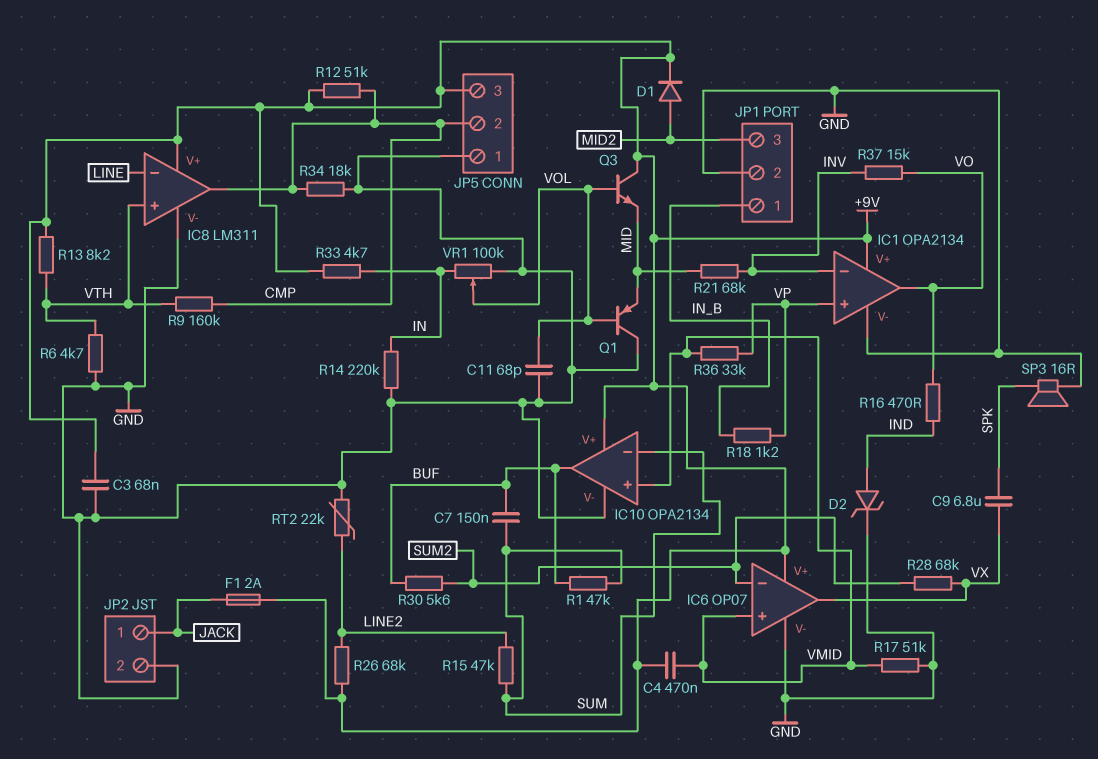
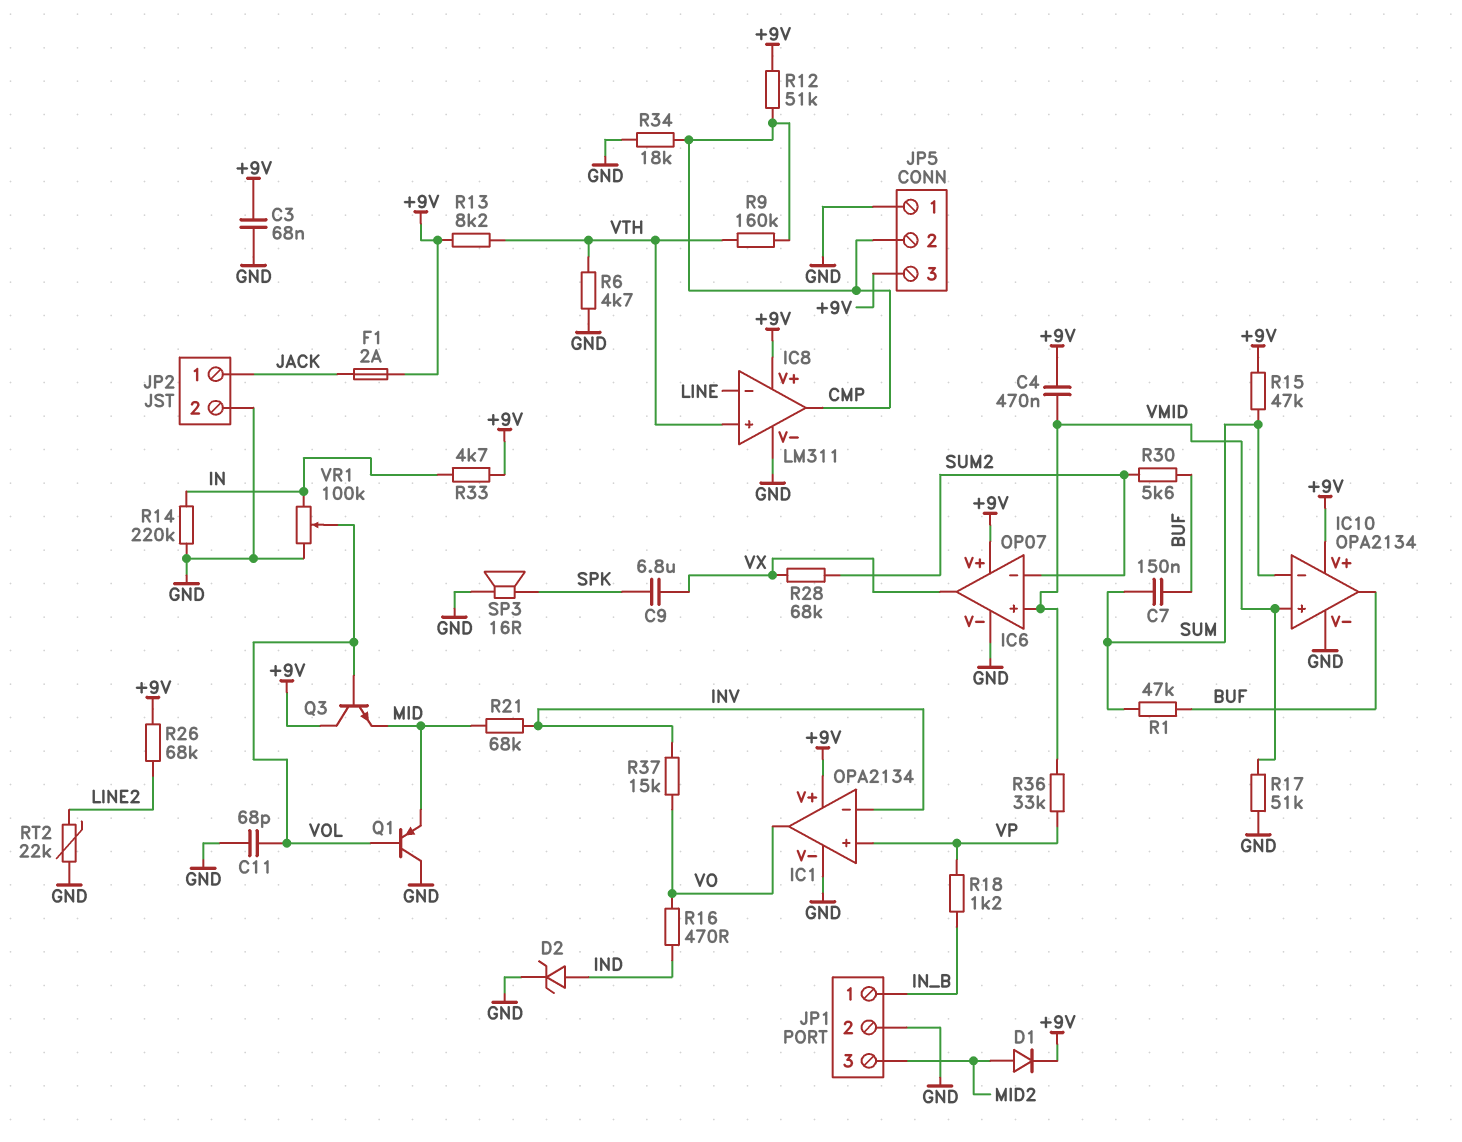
R15: 47k (LINE2, SUM) -> 47k (+9V, SUM)

